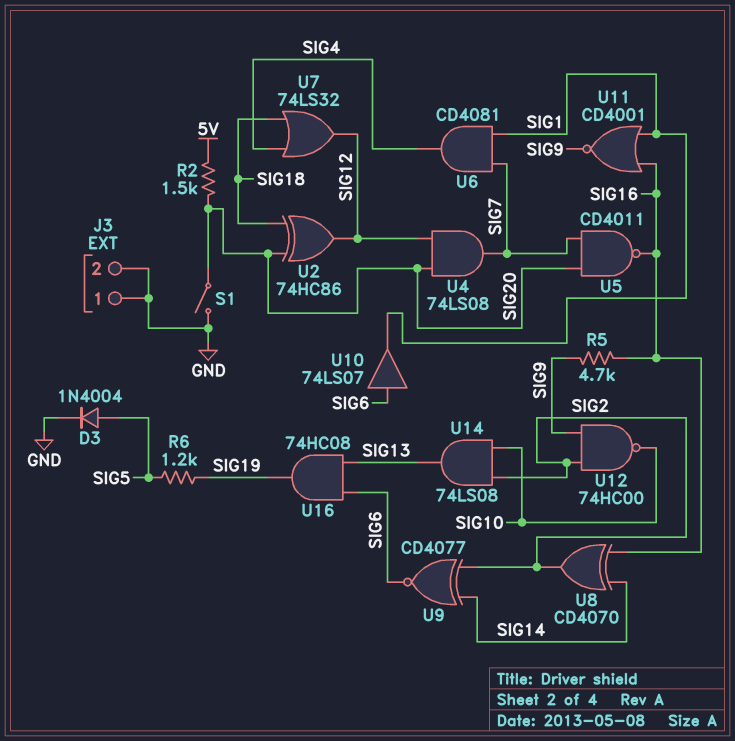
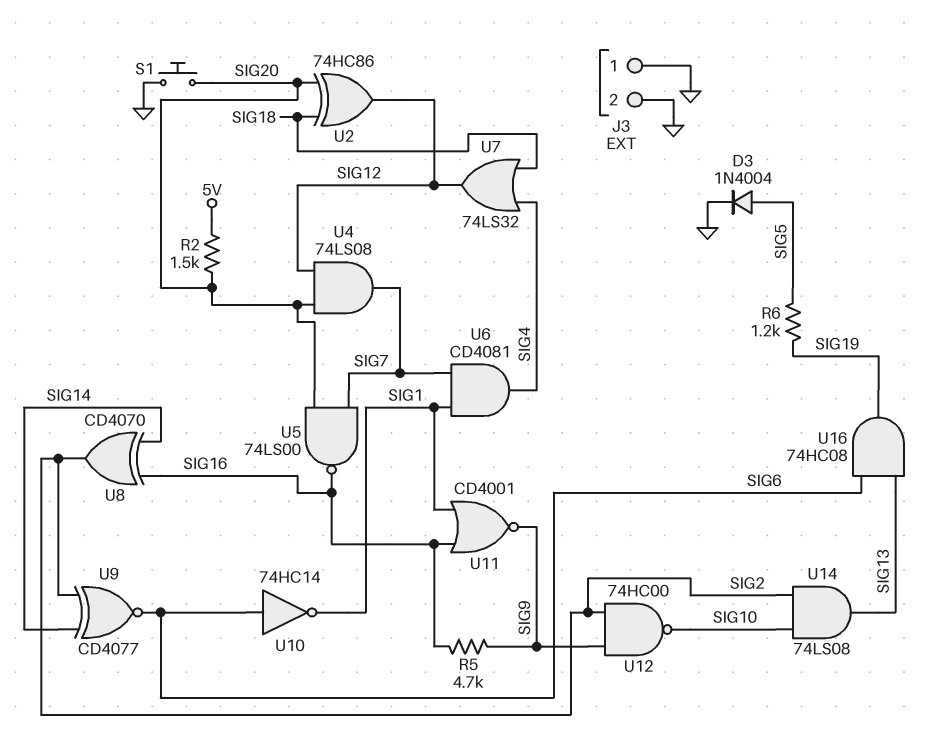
S1: switch (GND, SIG20) -> button (GND, SIG20)
U5: NAND CD4011 (in SIG7, in SIG20, out SIG16) -> NAND 74LS00 (in SIG7, in SIG20, out SIG16)
U10: buffer 74LS07 (in SIG6, out SIG1) -> NOT 74HC14 (in SIG6, out SIG1)

